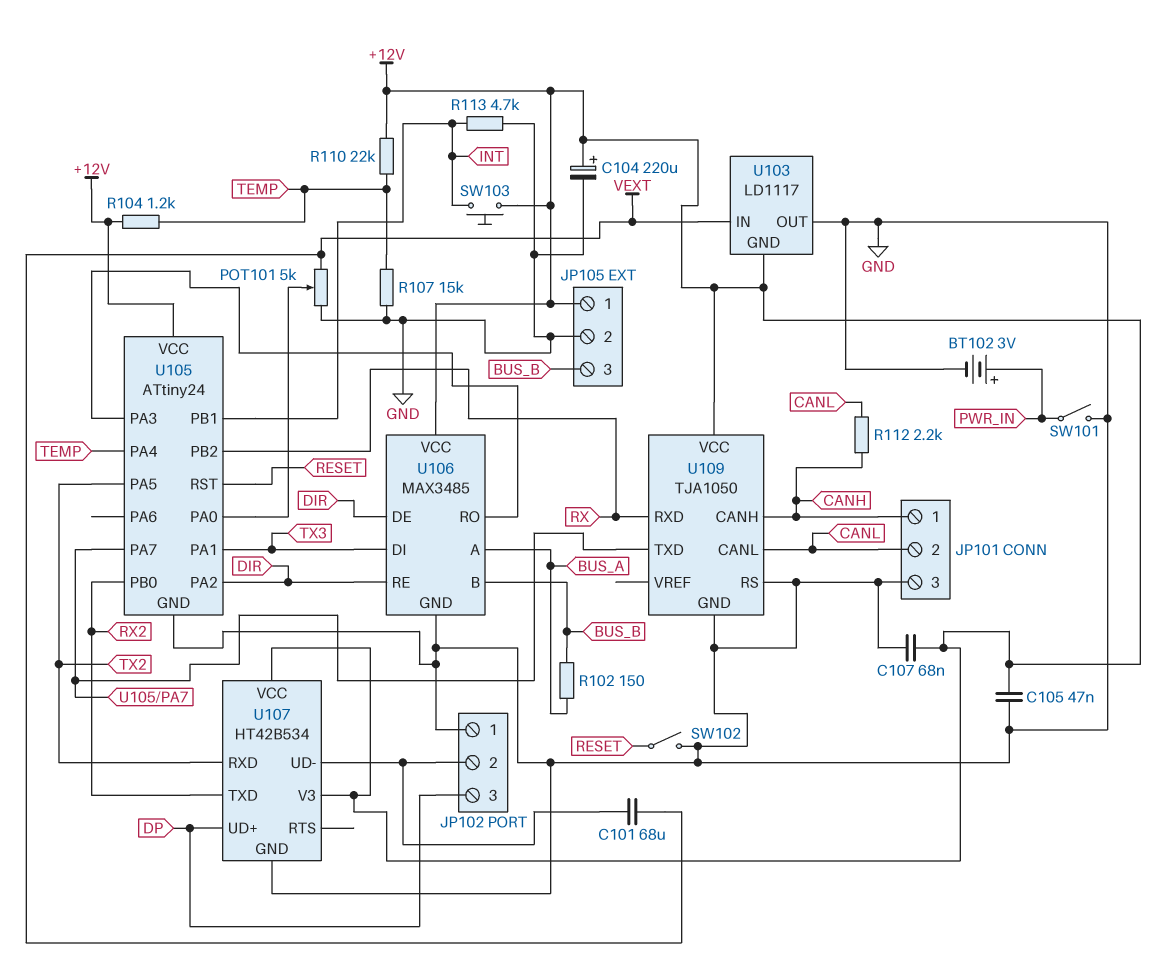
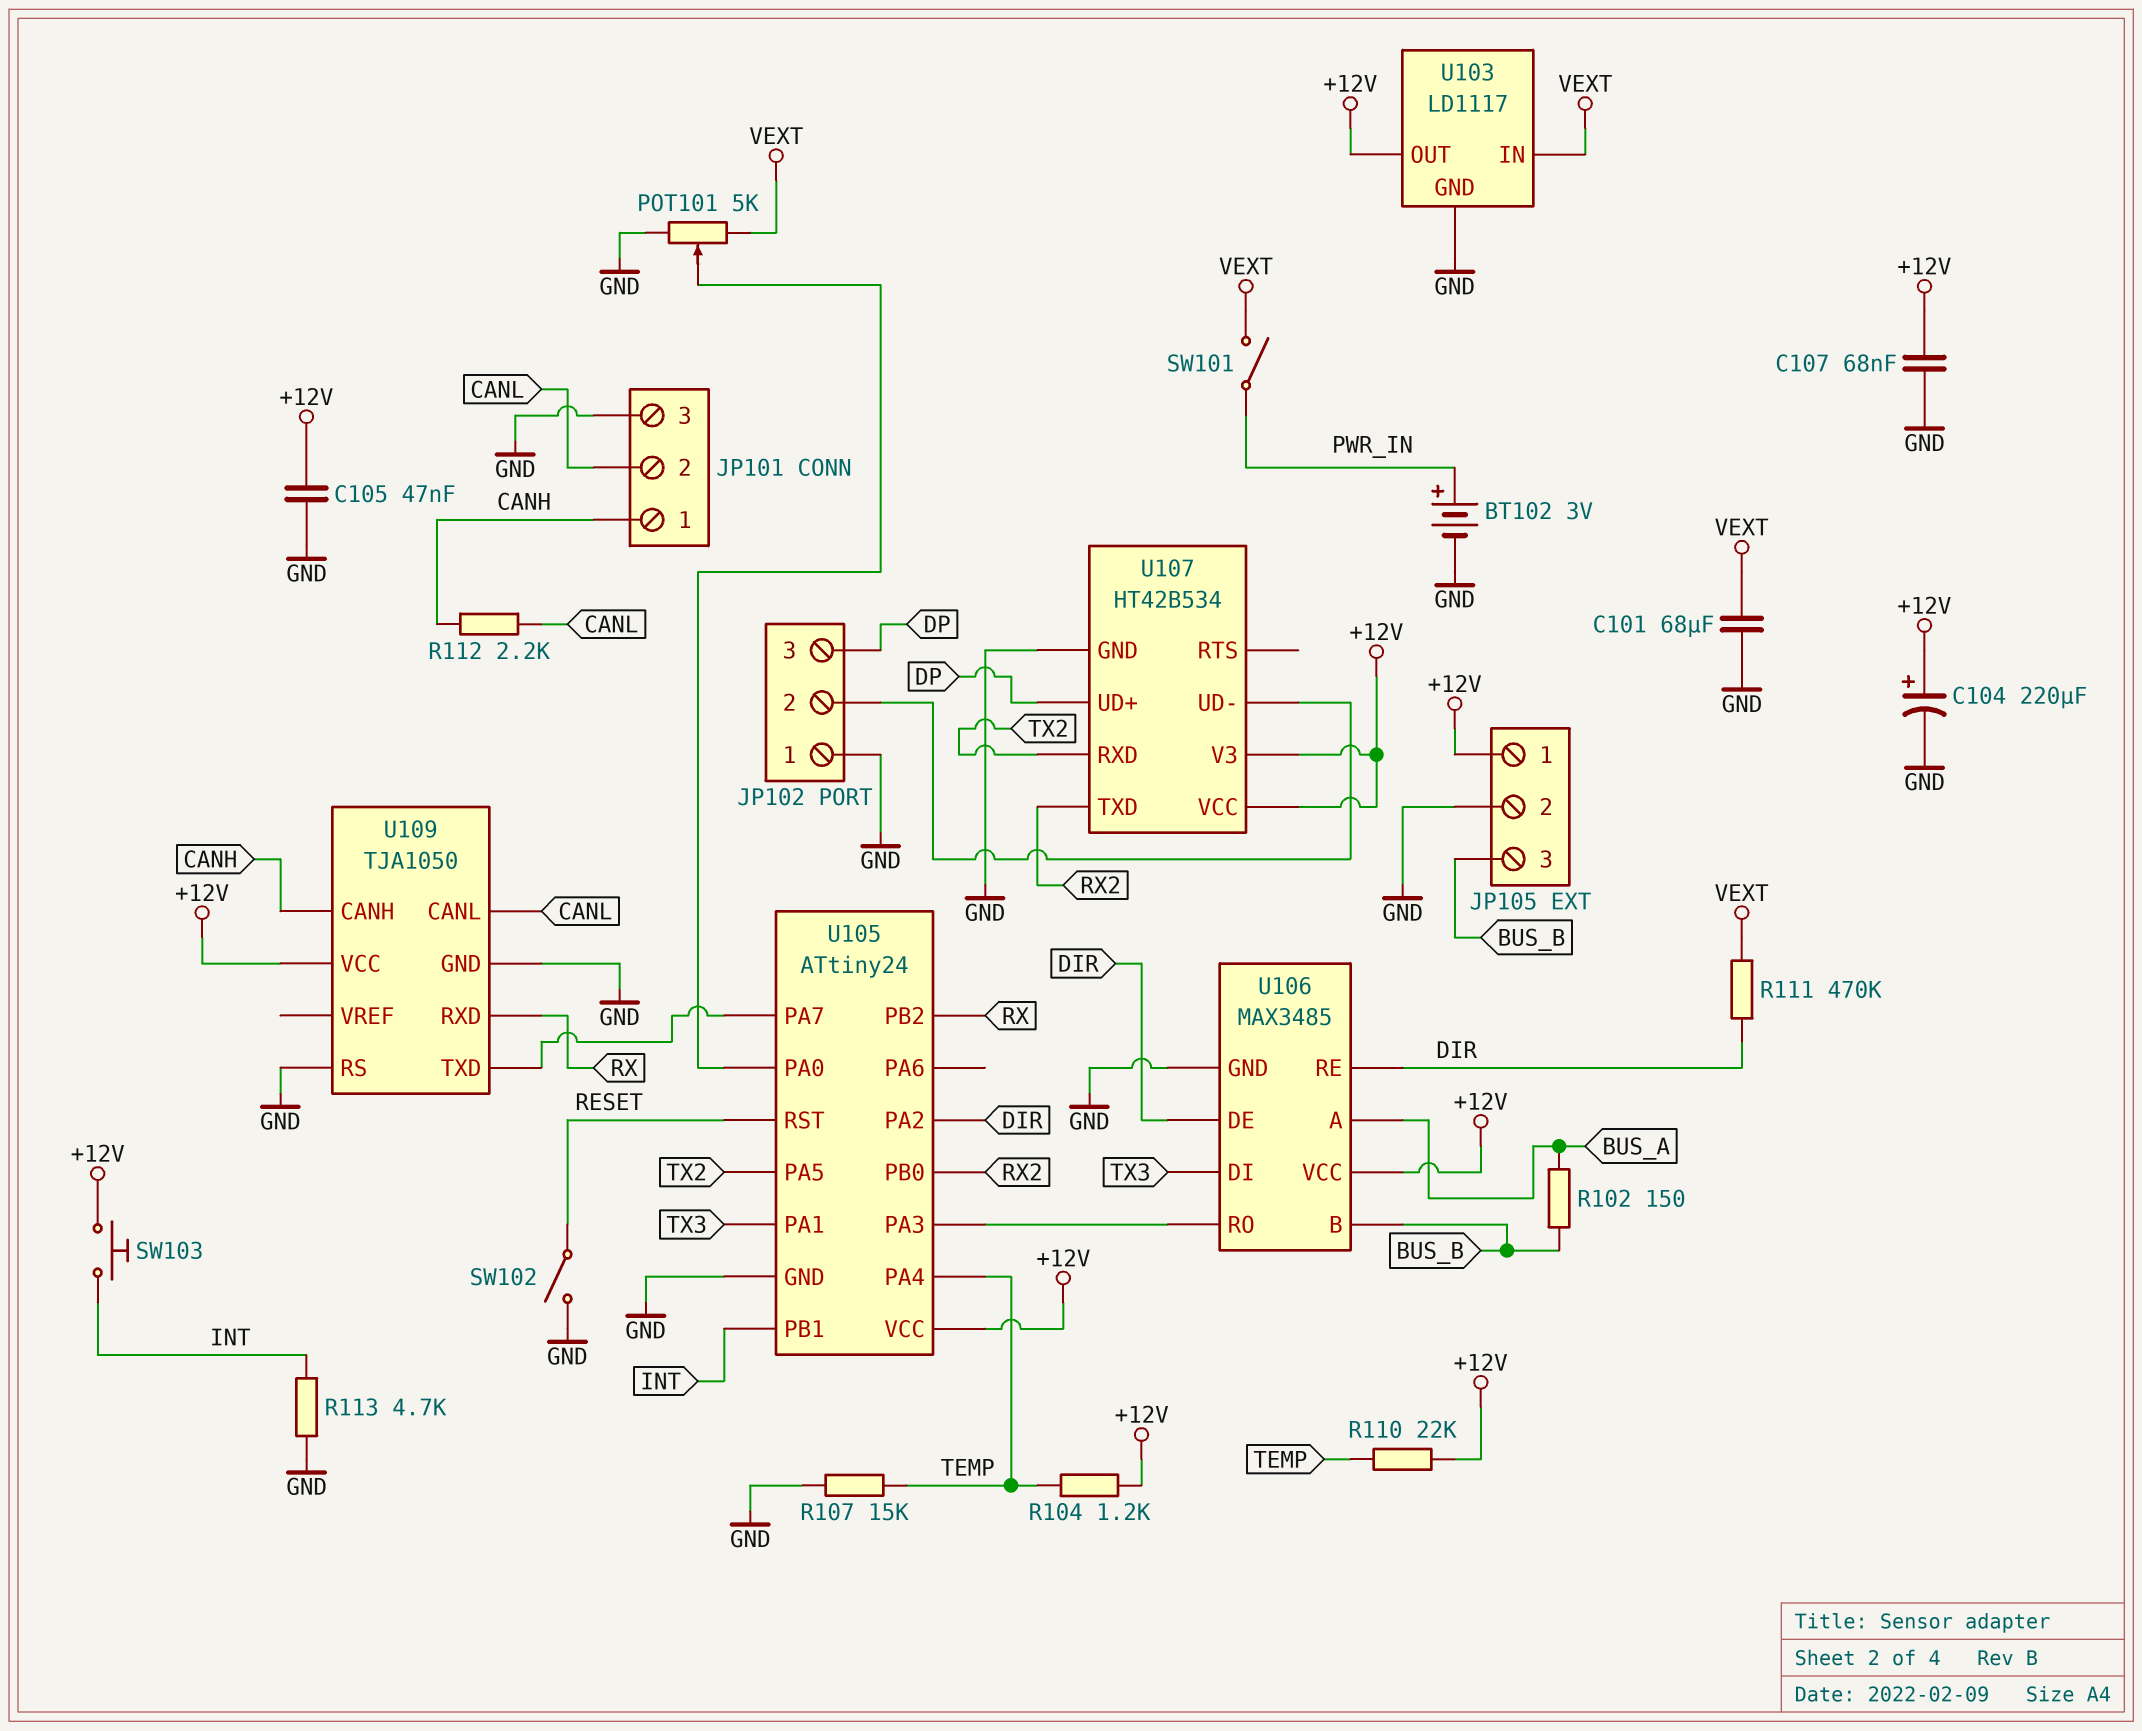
C101: 68uF (JP102/2, VEXT) -> 68uF (GND, VEXT)
R111: none -> 470k (DIR, VEXT)
SW101: switch (GND, PWR_IN) -> switch (PWR_IN, VEXT)
U103 pin GND: +12V -> GND
U103 pin OUT: GND -> +12V

